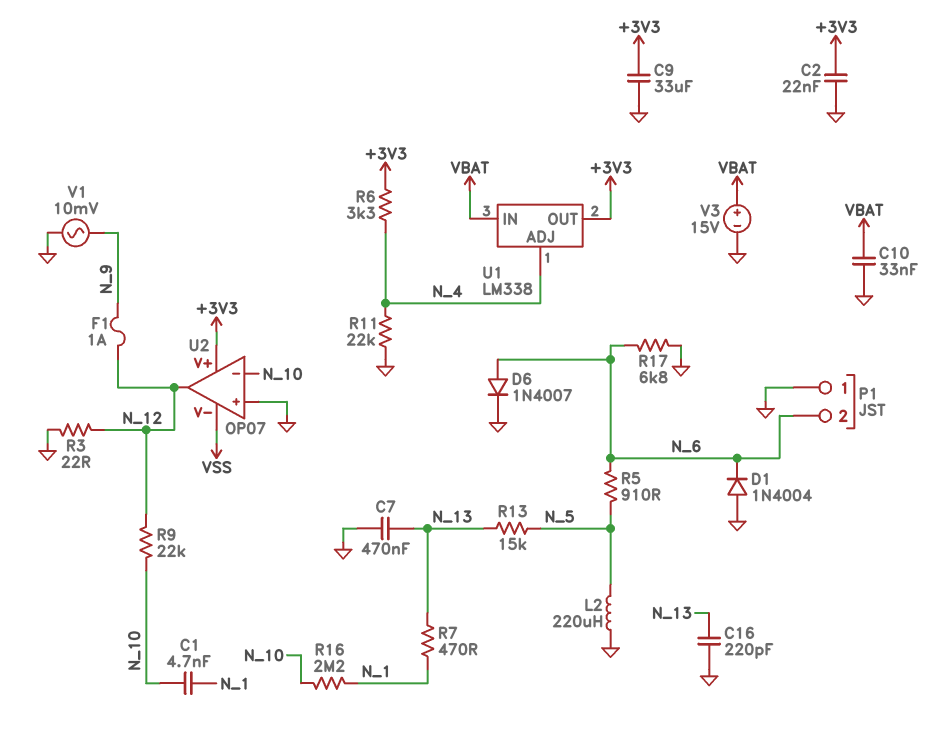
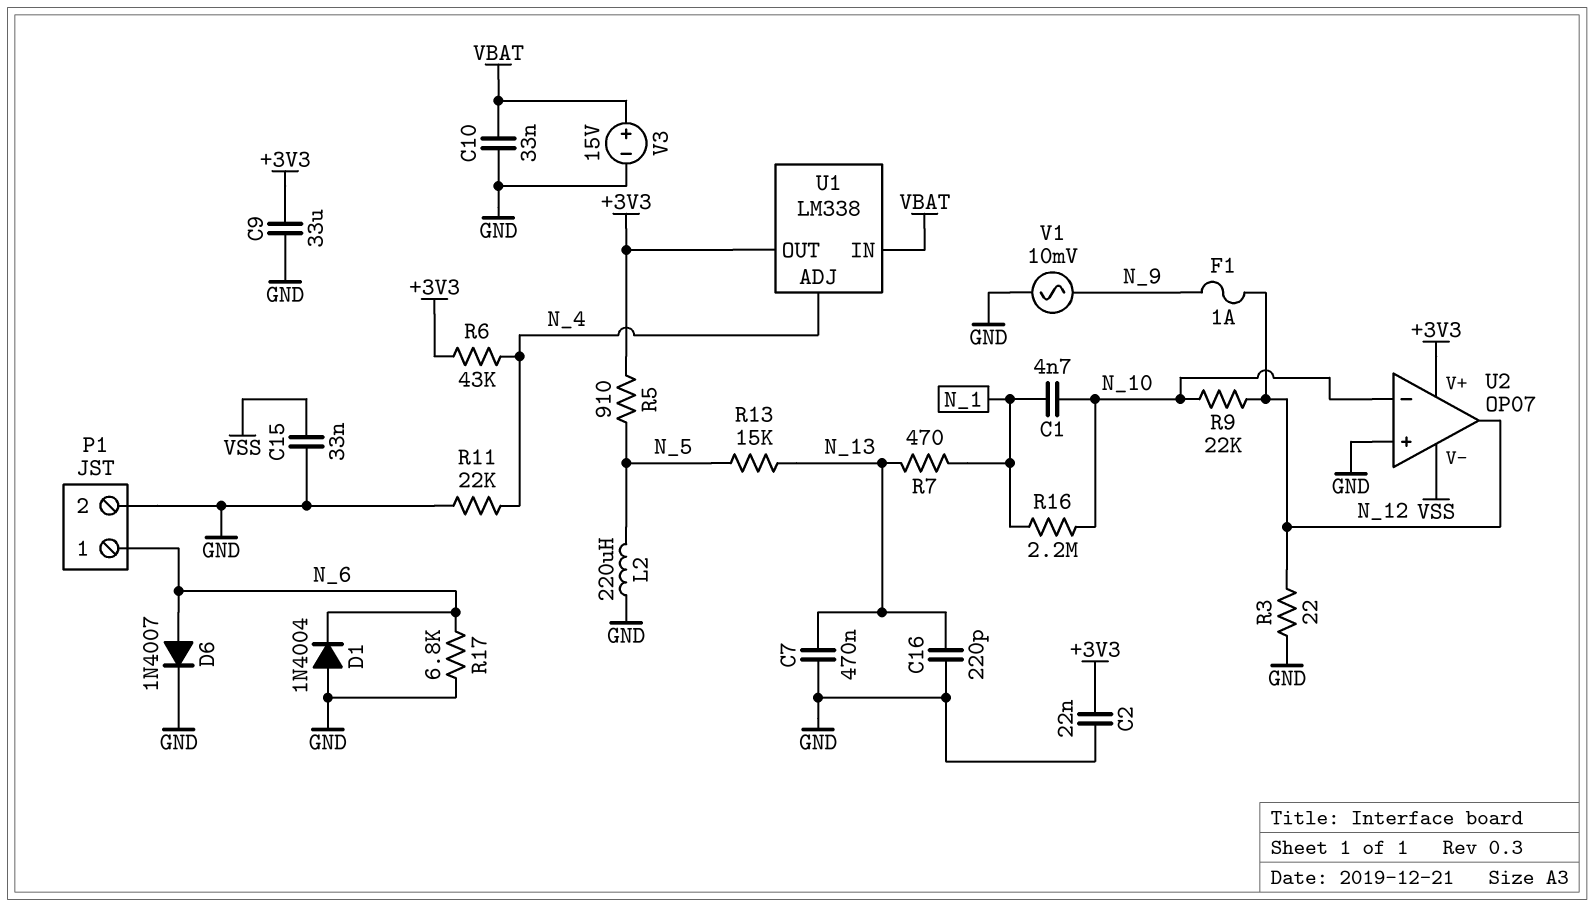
C15: none -> 33nF (GND, VSS)
P1 pin 1: GND -> N_6
P1 pin 2: N_6 -> GND
R5: 910 (N_5, N_6) -> 910 (+3V3, N_5)
R6: 3.3k (+3V3, N_4) -> 43k (+3V3, N_4)

